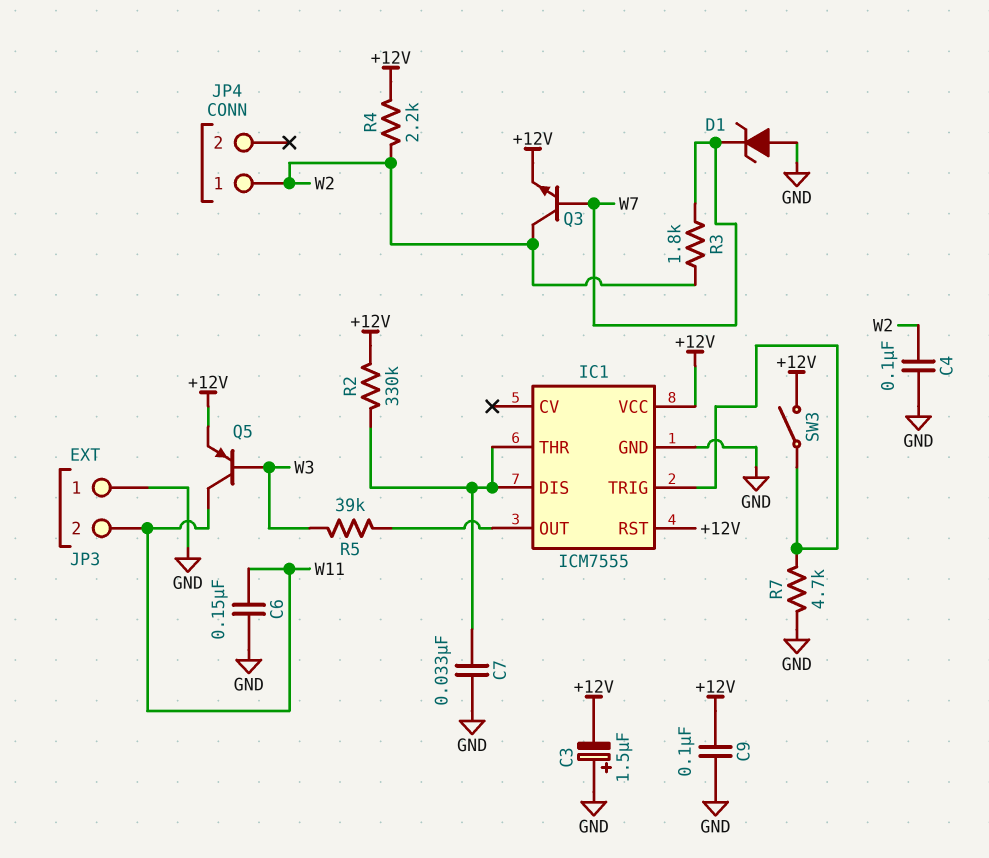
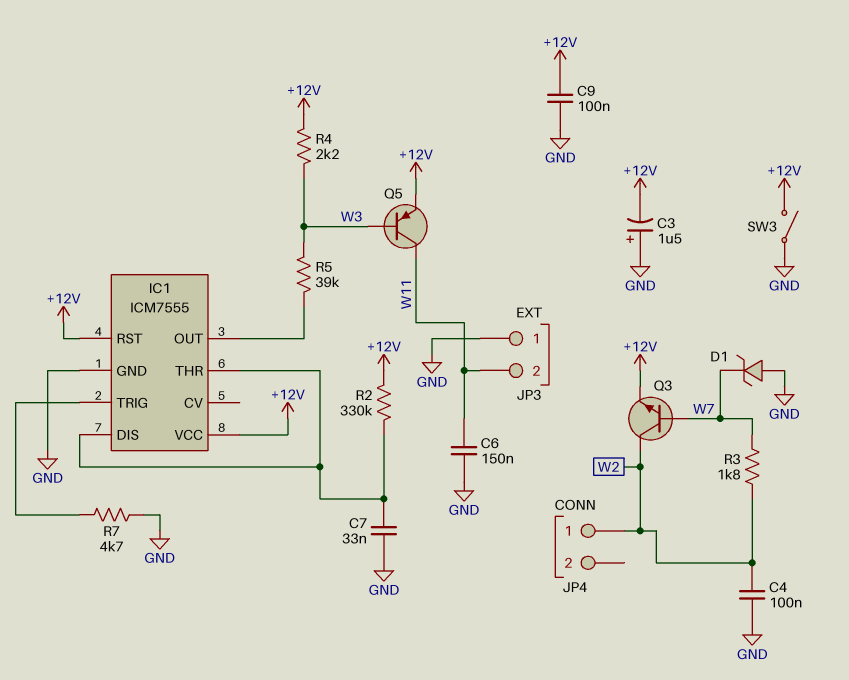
R4: 2.2k (+12V, W2) -> 2.2k (+12V, W3)
SW3: switch (+12V, IC1/TRIG) -> switch (+12V, GND)

